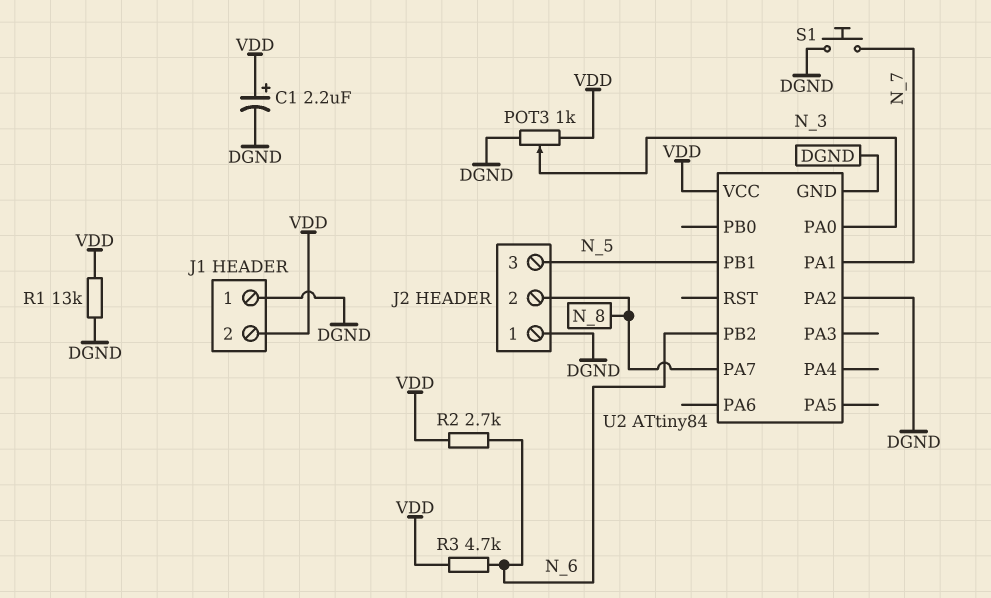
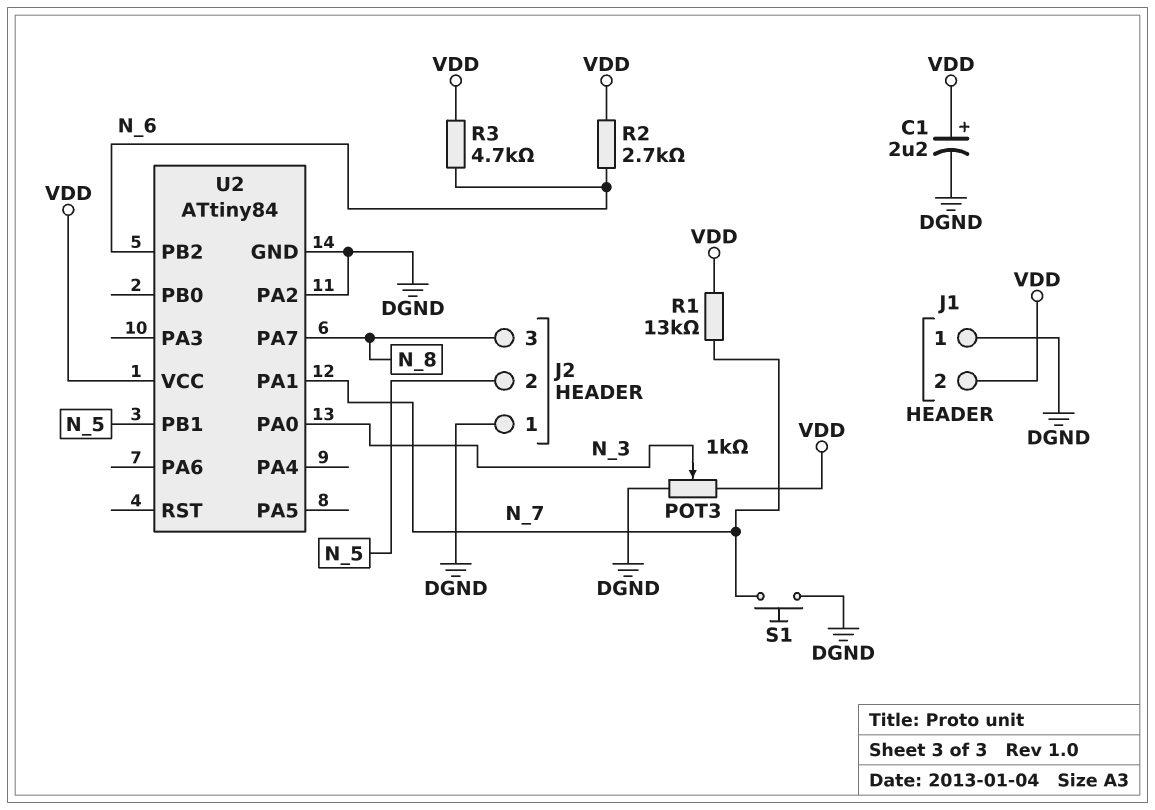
J2 pin 2: N_8 -> N_5
J2 pin 3: N_5 -> N_8
R1: 13k (DGND, VDD) -> 13k (N_7, VDD)

